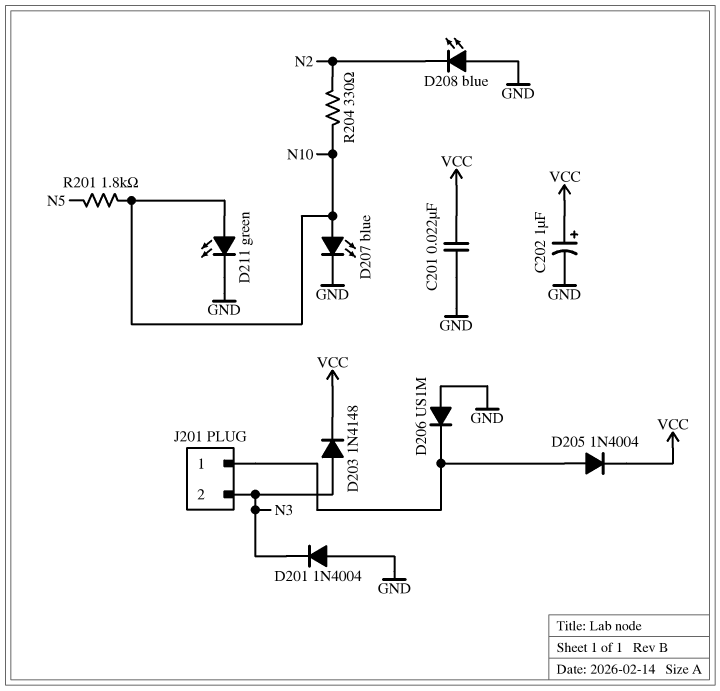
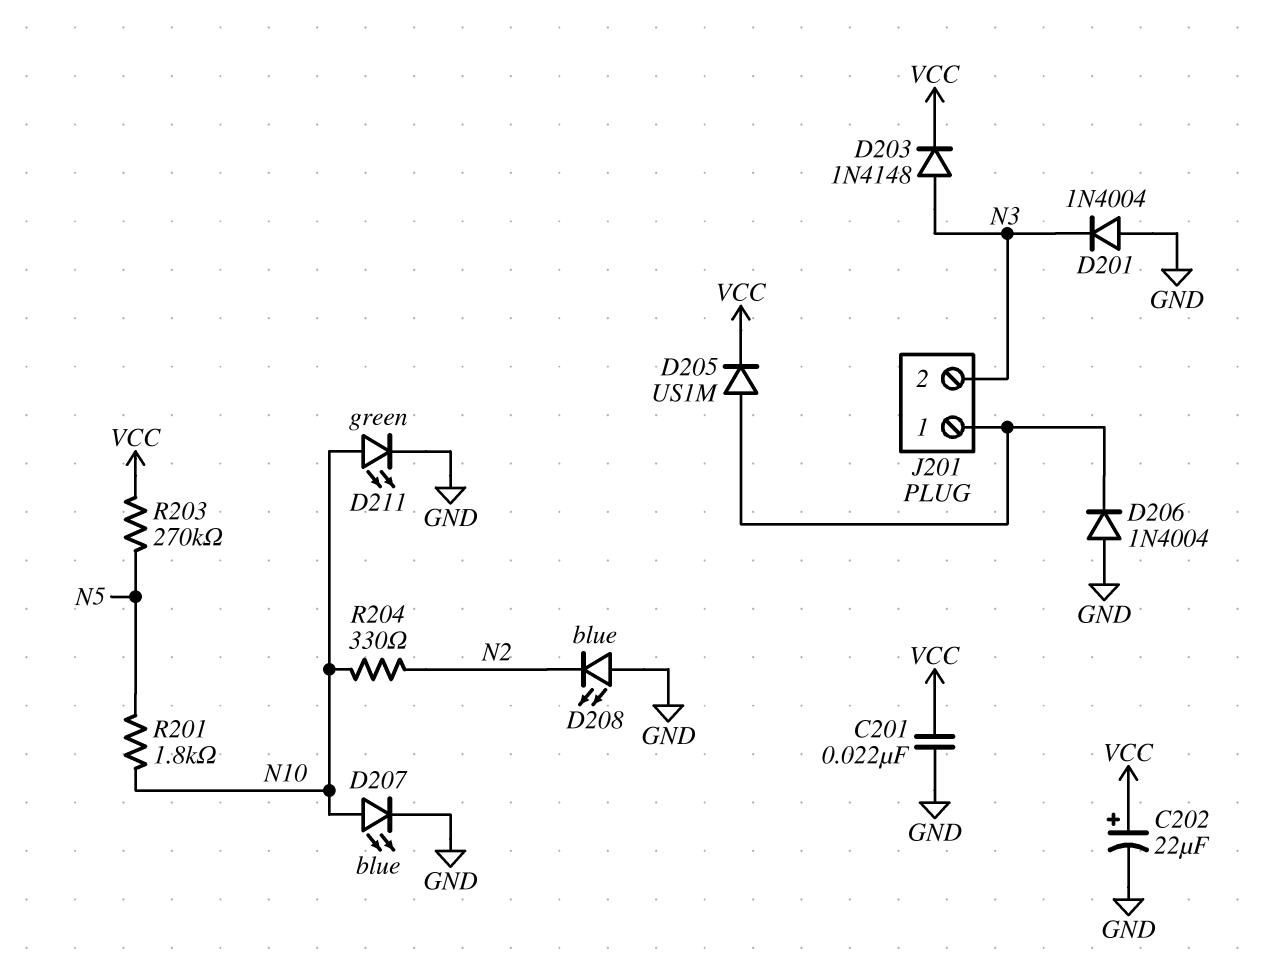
C202: 1uF (plus VCC, minus GND) -> 22uF (plus VCC, minus GND)
D205: diode 1N4004 (A J201/1, K VCC) -> diode US1M (A J201/1, K VCC)
D206: diode US1M (A GND, K J201/1) -> diode 1N4004 (A GND, K J201/1)
R203: none -> 270k (N5, VCC)

